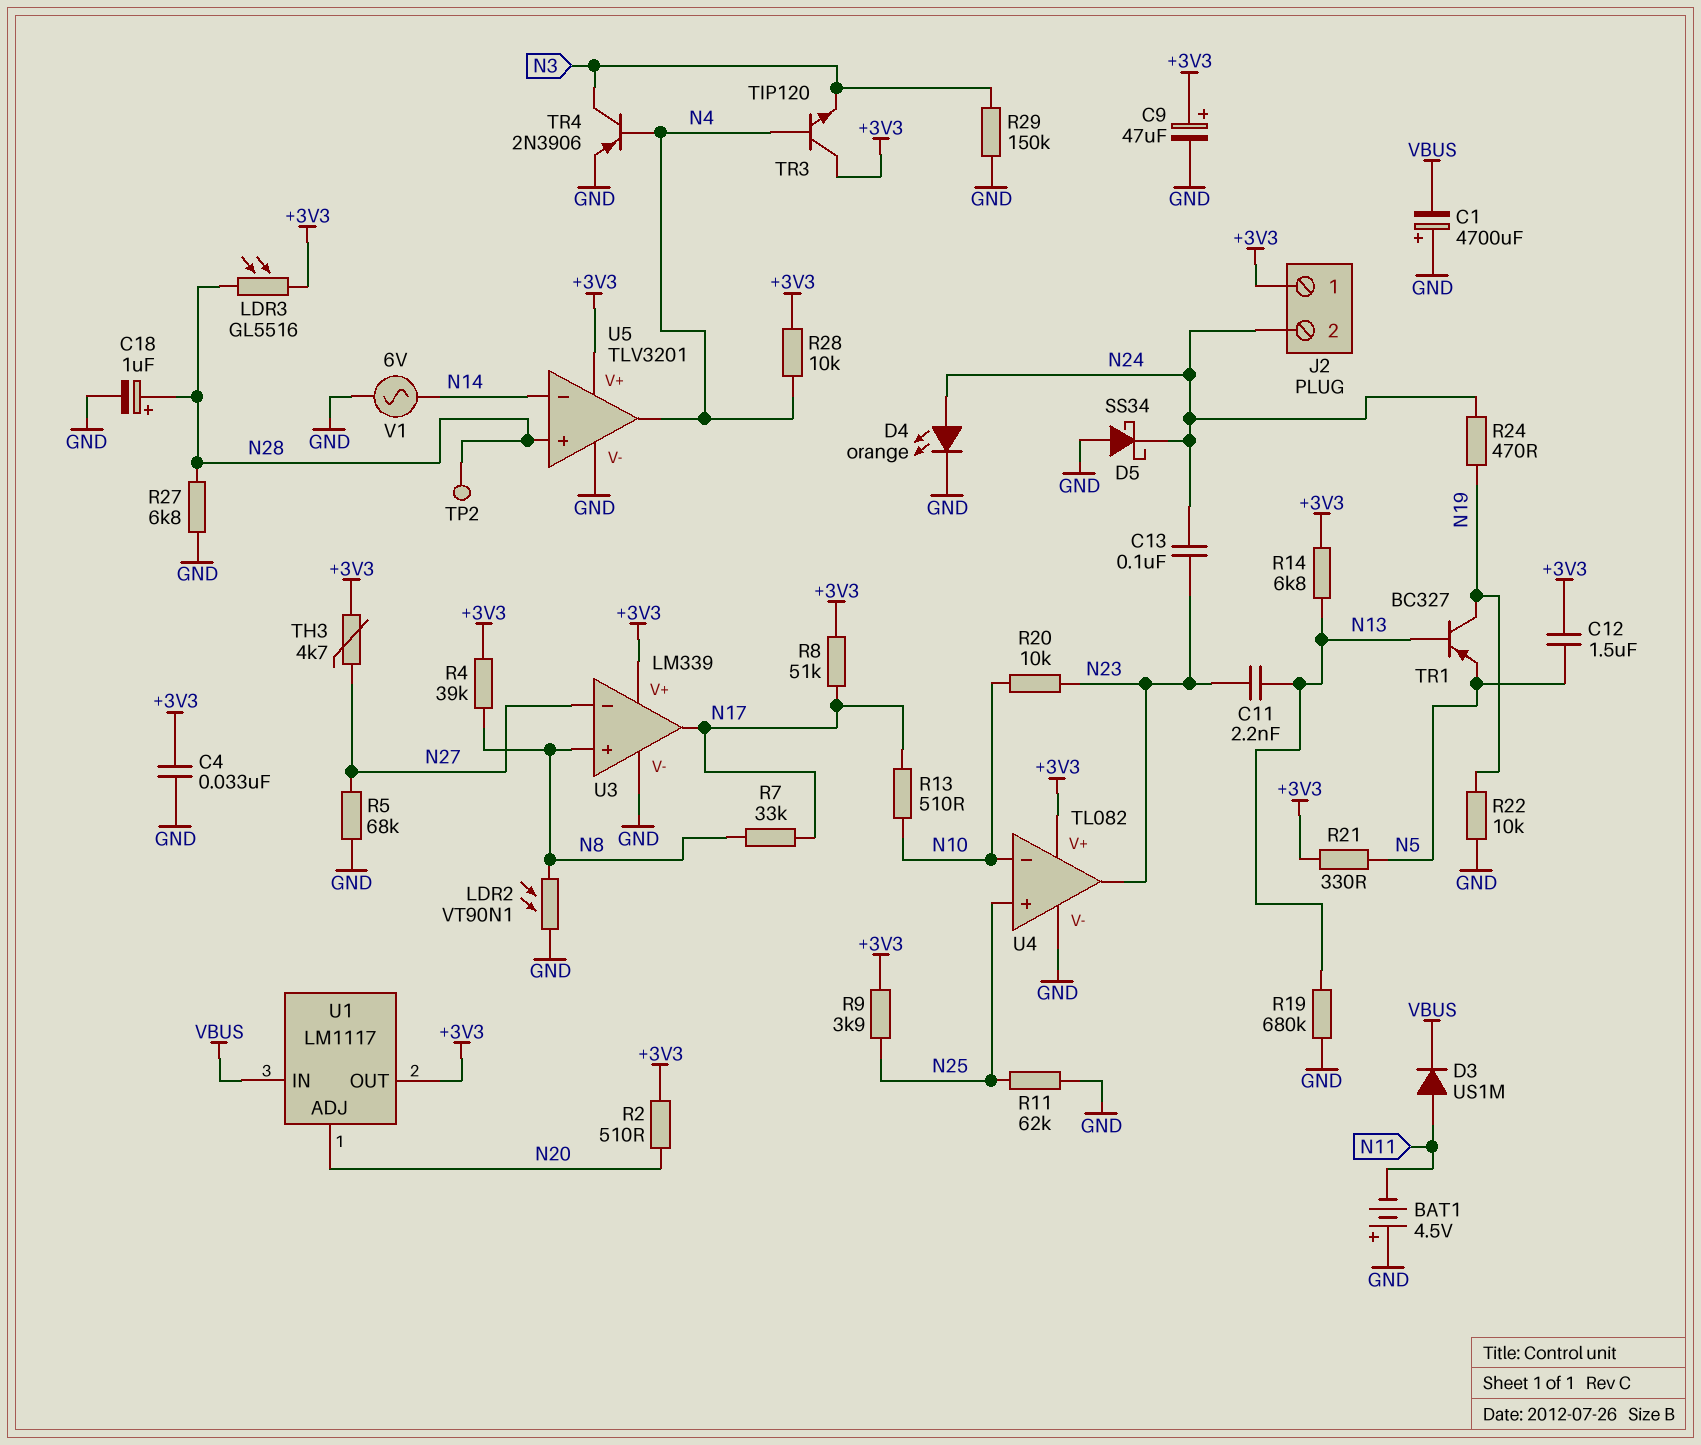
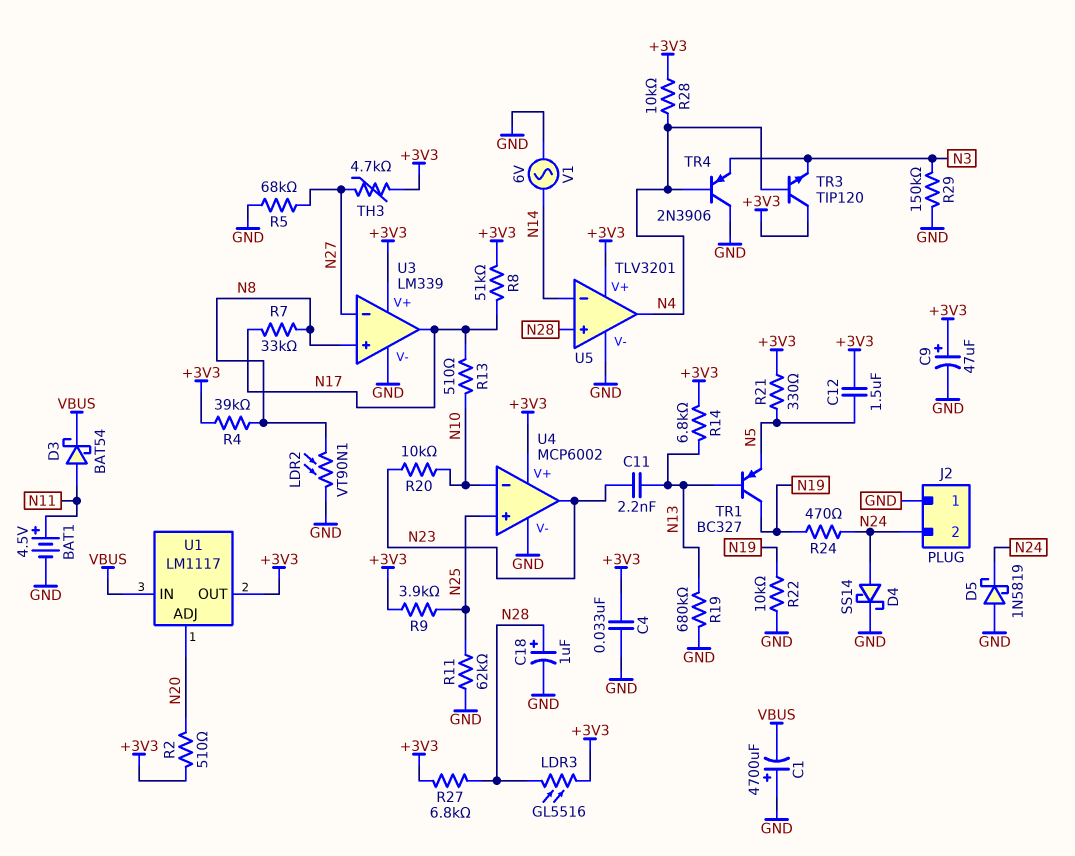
BAT1: 4.5V (plus GND, minus N11) -> 4.5V (plus N11, minus GND)
C13: 100nF (N23, N24) -> none
D3: diode US1M (A N11, K VBUS) -> schottky BAT54 (A N11, K VBUS)
D4: LED orange (A N24, K GND) -> schottky SS14 (A N24, K GND)
D5: schottky SS34 (A GND, K N24) -> schottky 1N5819 (A GND, K N24)
J2 pin 1: +3V3 -> GND
R27: 6.8k (GND, N28) -> 6.8k (+3V3, N28)
TP2: test point (N28) -> none
TR4: PNP 2N3906 (B N4, C N3, E GND) -> PNP 2N3906 (B N4, C GND, E N3)
U4: TL082 -> MCP6002

